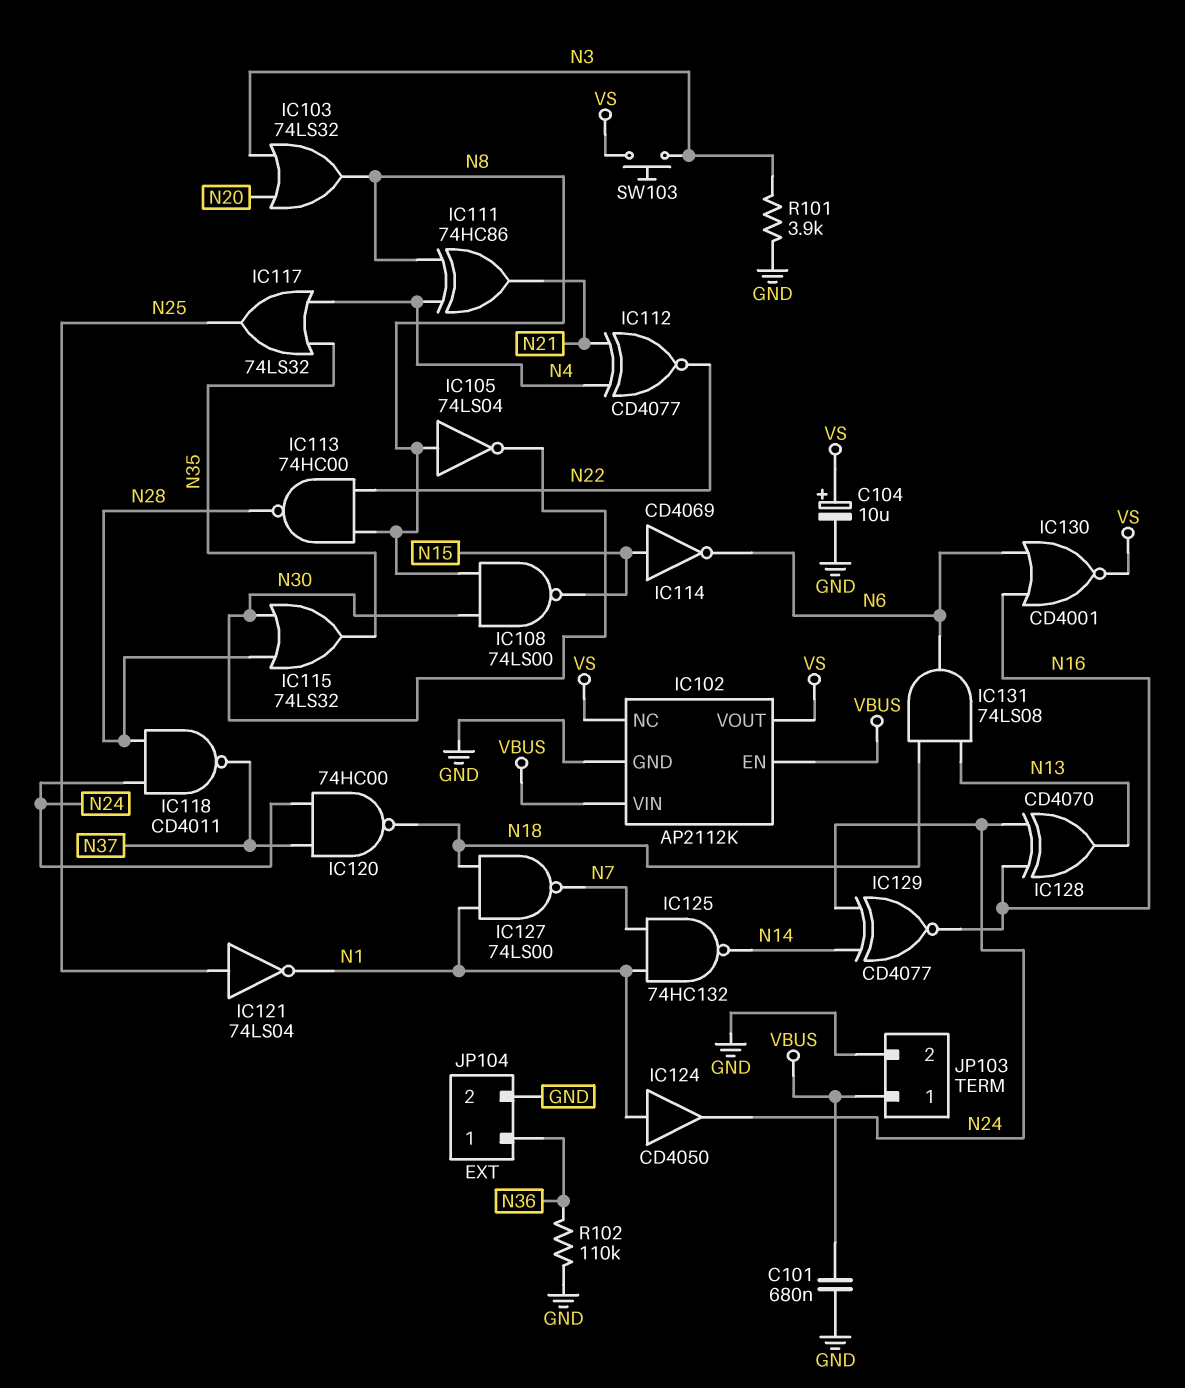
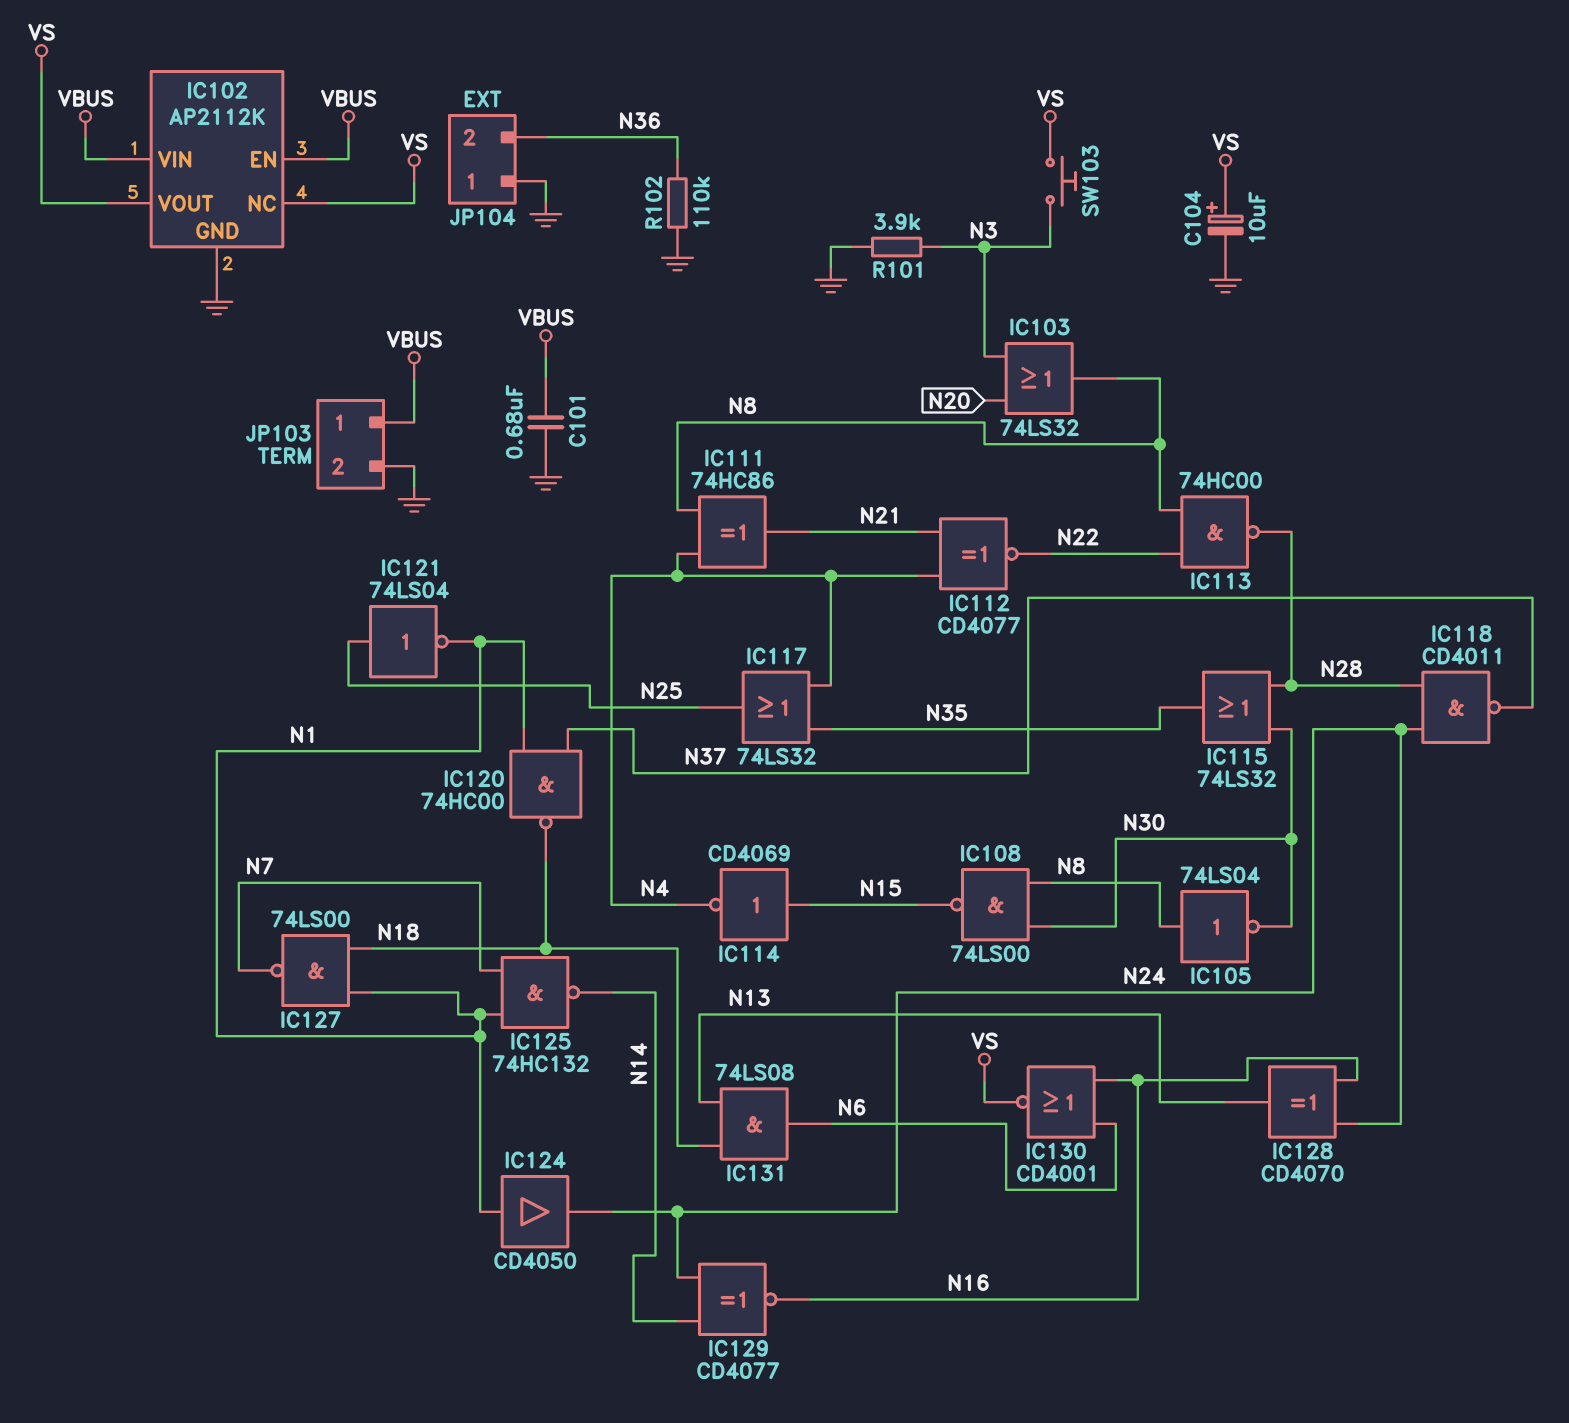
IC114: NOT CD4069 (in N15, out N6) -> NOT CD4069 (in N15, out N4)
IC120: NAND 74HC00 (in N24, in N37, out N18) -> NAND 74HC00 (in N1, in N37, out N18)
JP104 pin 1: N36 -> GND
JP104 pin 2: GND -> N36

